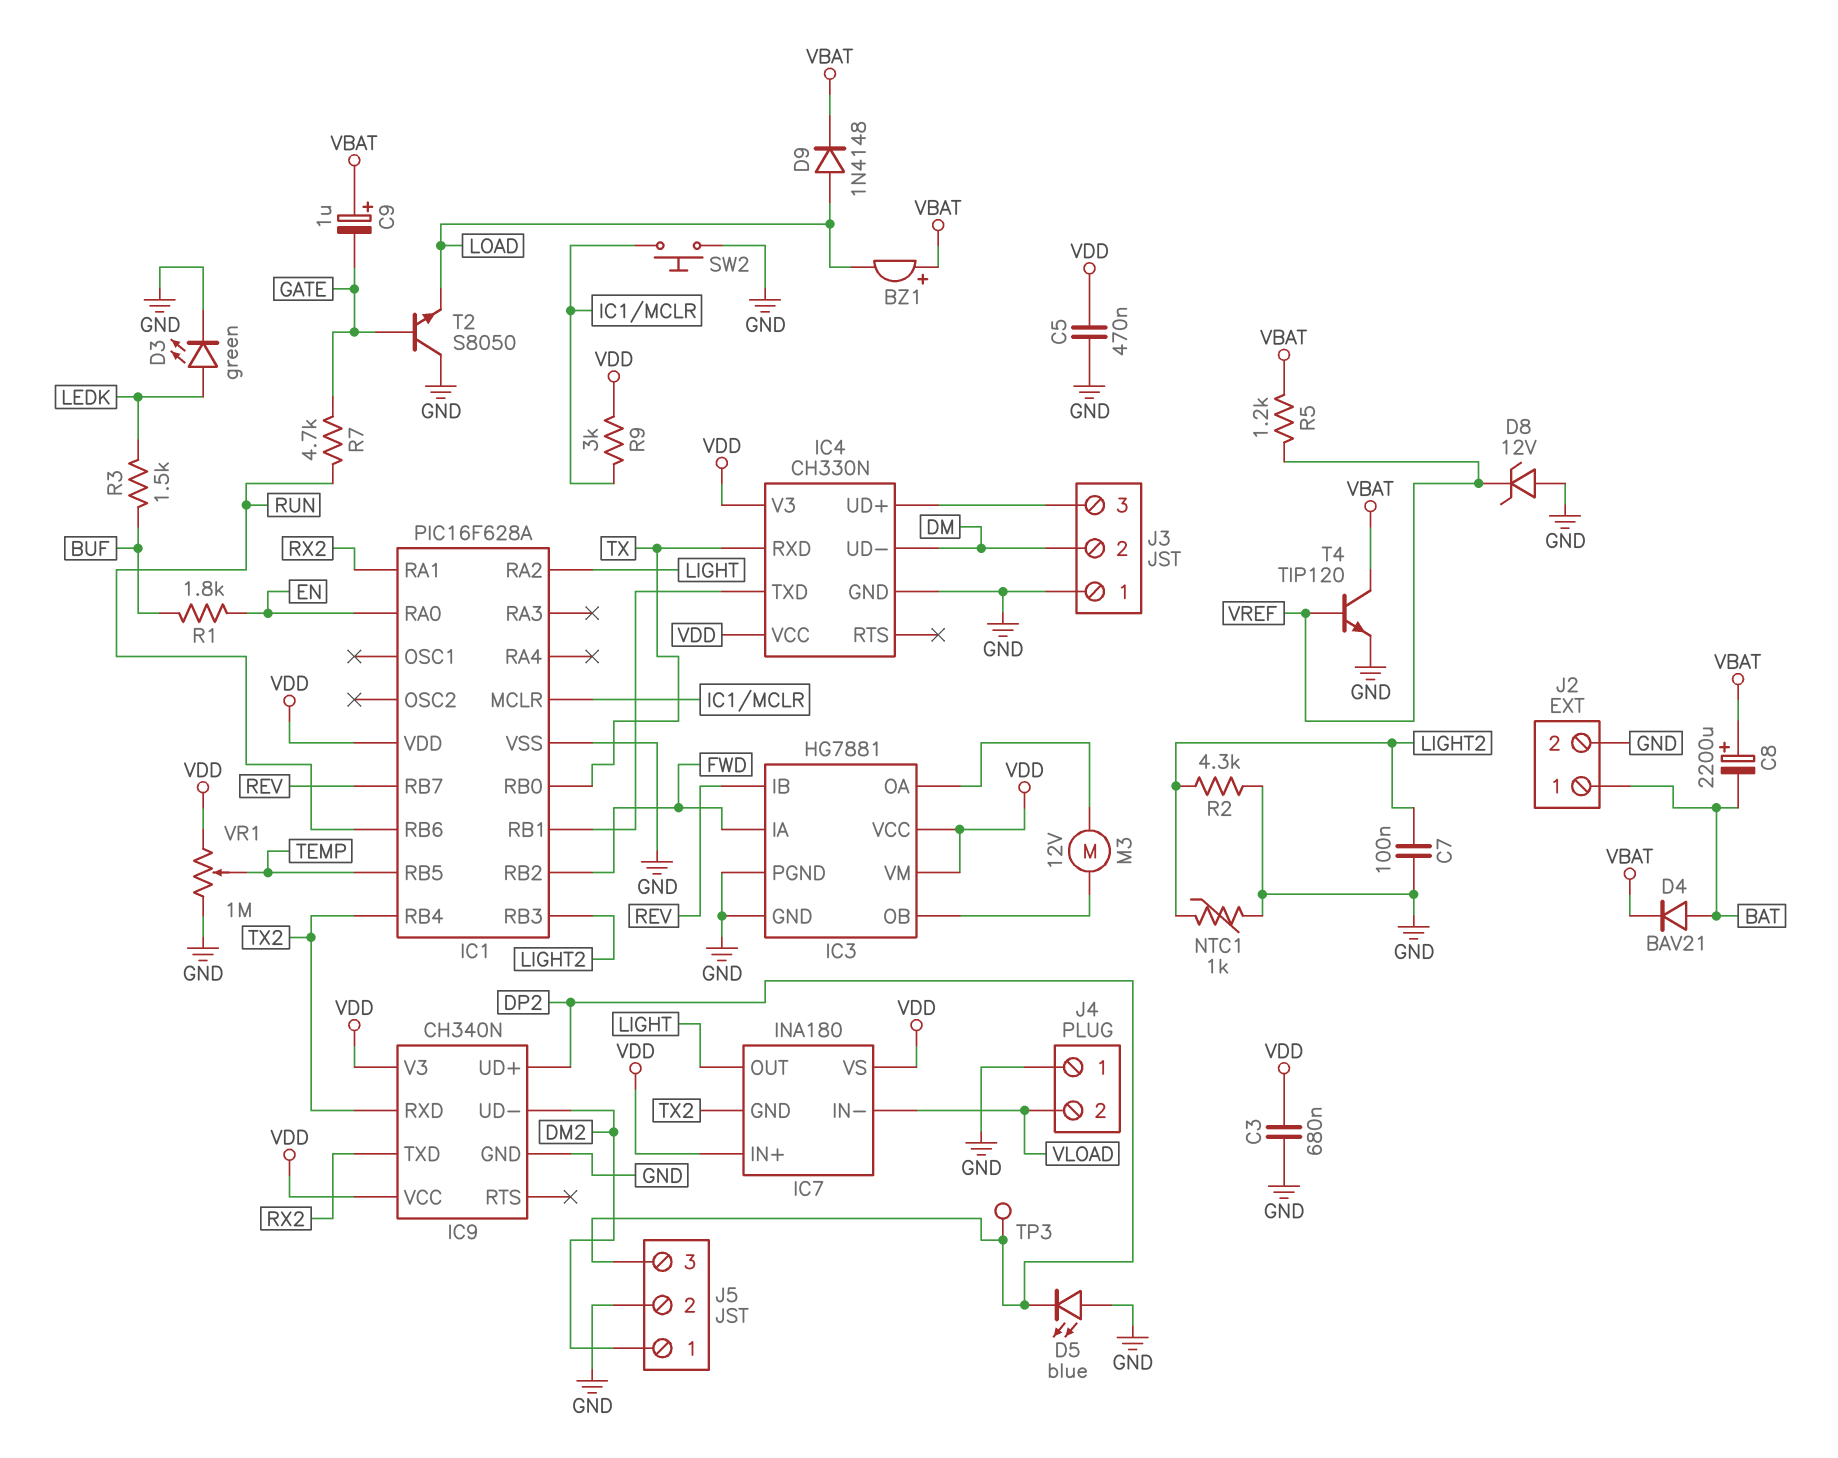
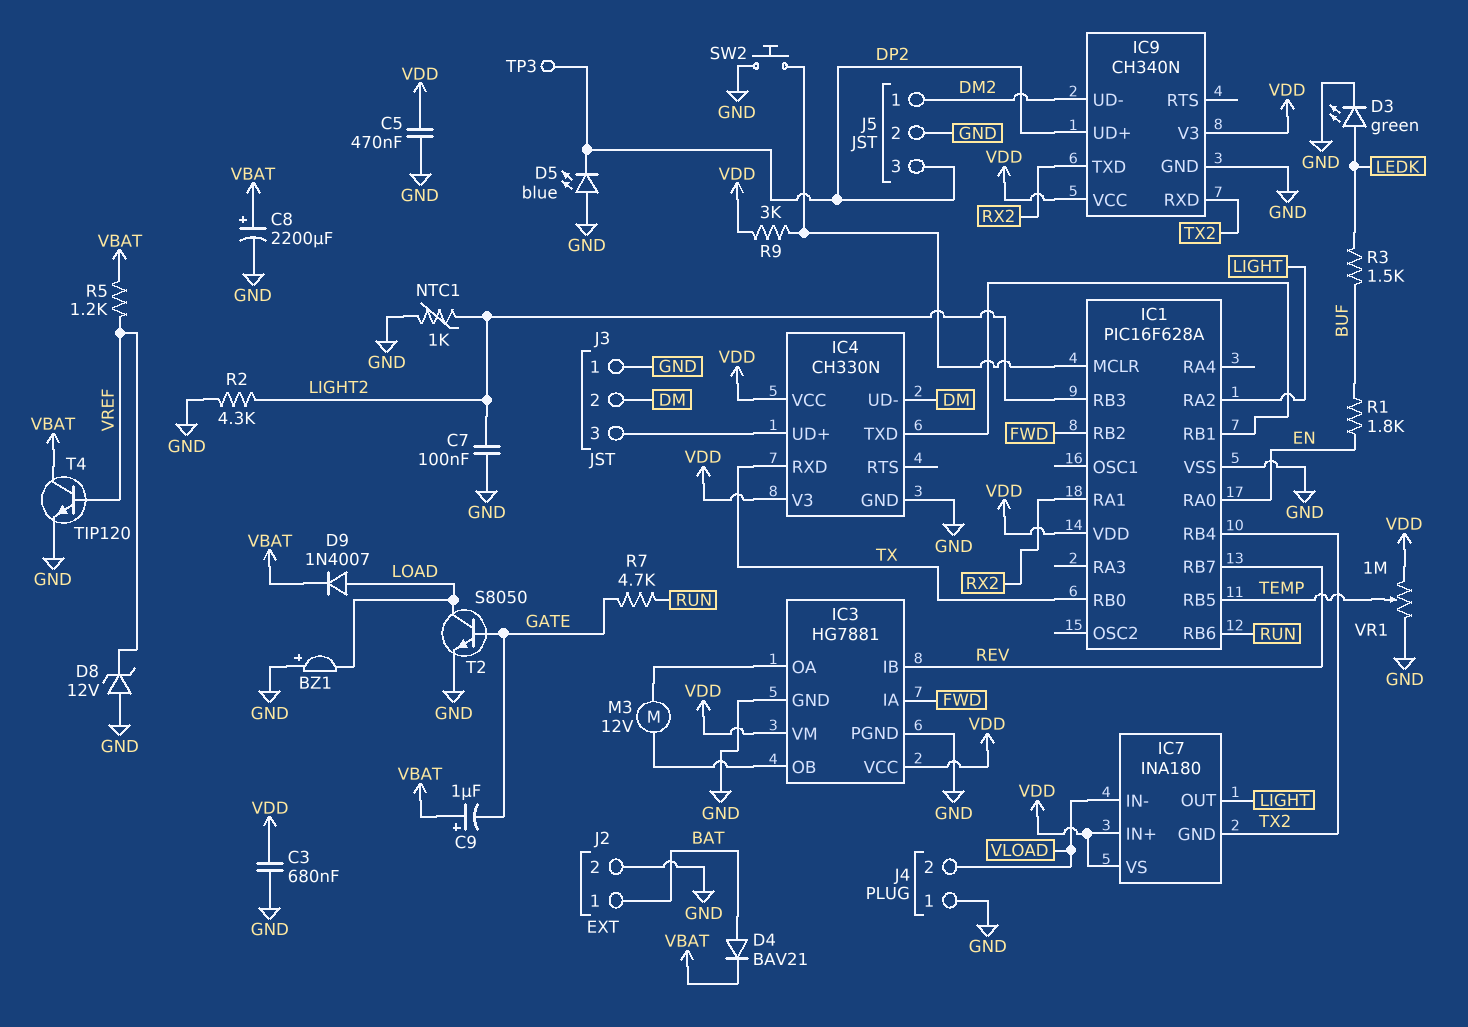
BZ1: buzzer (plus VBAT, minus LOAD) -> buzzer (plus GND, minus LOAD)
C8: 2200uF (plus VBAT, minus BAT) -> 2200uF (plus VBAT, minus GND)
D9: diode 1N4148 (A LOAD, K VBAT) -> diode 1N4007 (A LOAD, K VBAT)
T2: NPN S8050 (B GATE, C GND, E LOAD) -> NPN S8050 (B GATE, C LOAD, E GND)

